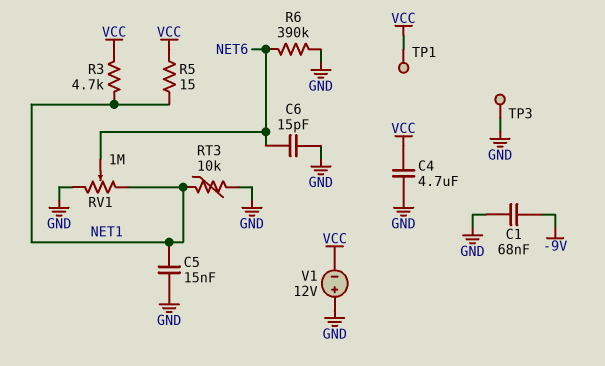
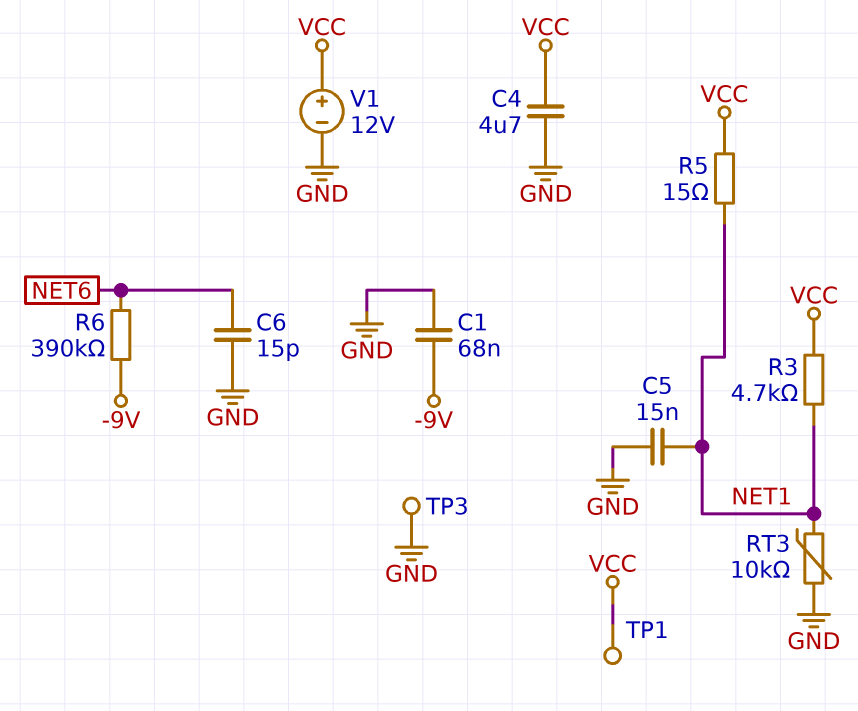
R6: 390k (GND, NET6) -> 390k (-9V, NET6)
RV1: 1M (GND, NET1, wiper NET6) -> none
V1: 12V (plus GND, minus VCC) -> 12V (plus VCC, minus GND)

